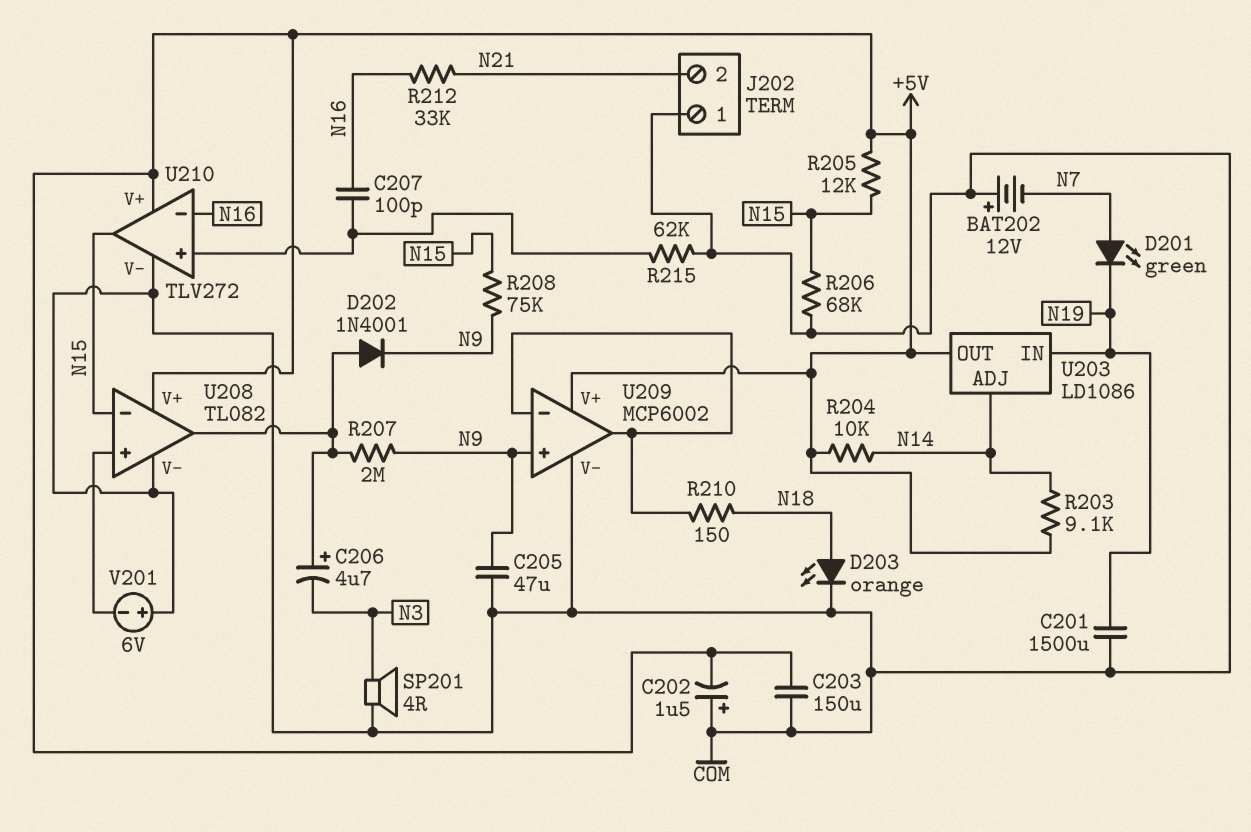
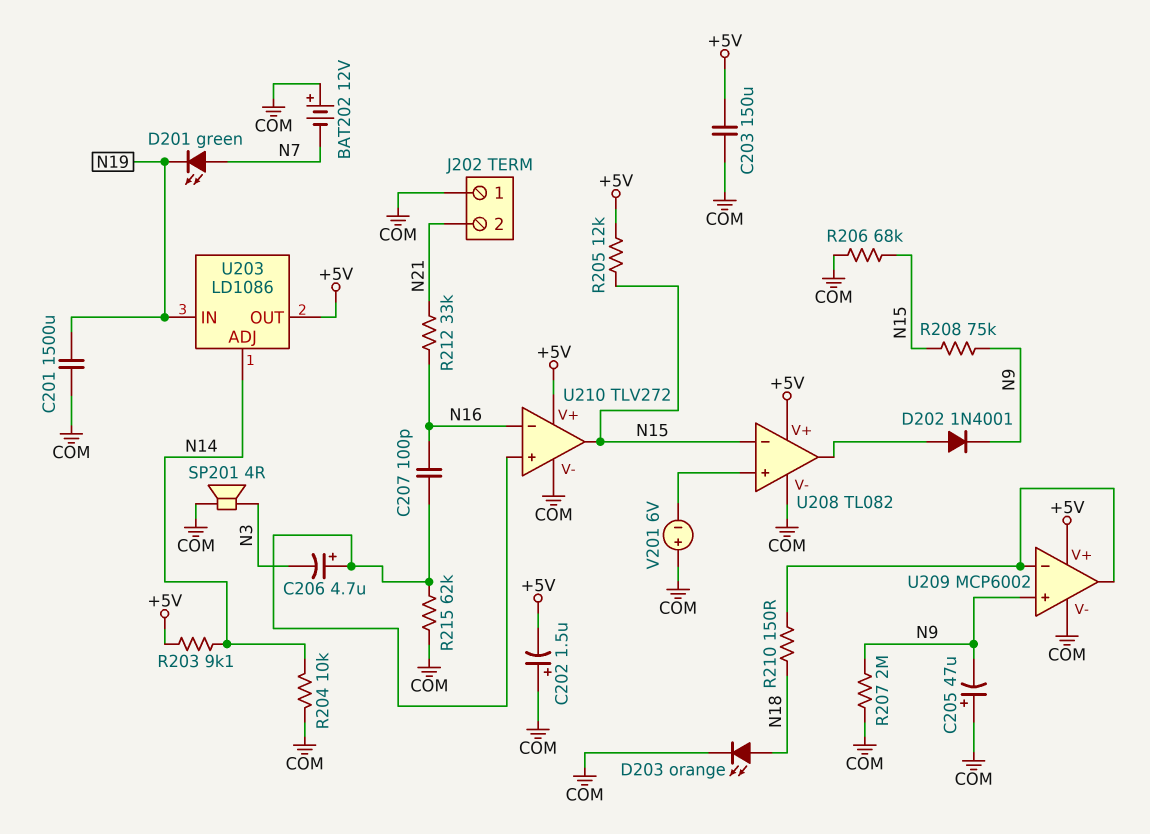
C205: 47uF (COM, N9) -> 47uF (plus COM, minus N9)
C206: 4.7uF (plus U208/out, minus N3) -> 4.7uF (plus U210/in+, minus N3)
R204: 10k (+5V, N14) -> 10k (COM, N14)
R207: 2M (N9, U208/out) -> 2M (COM, N9)

